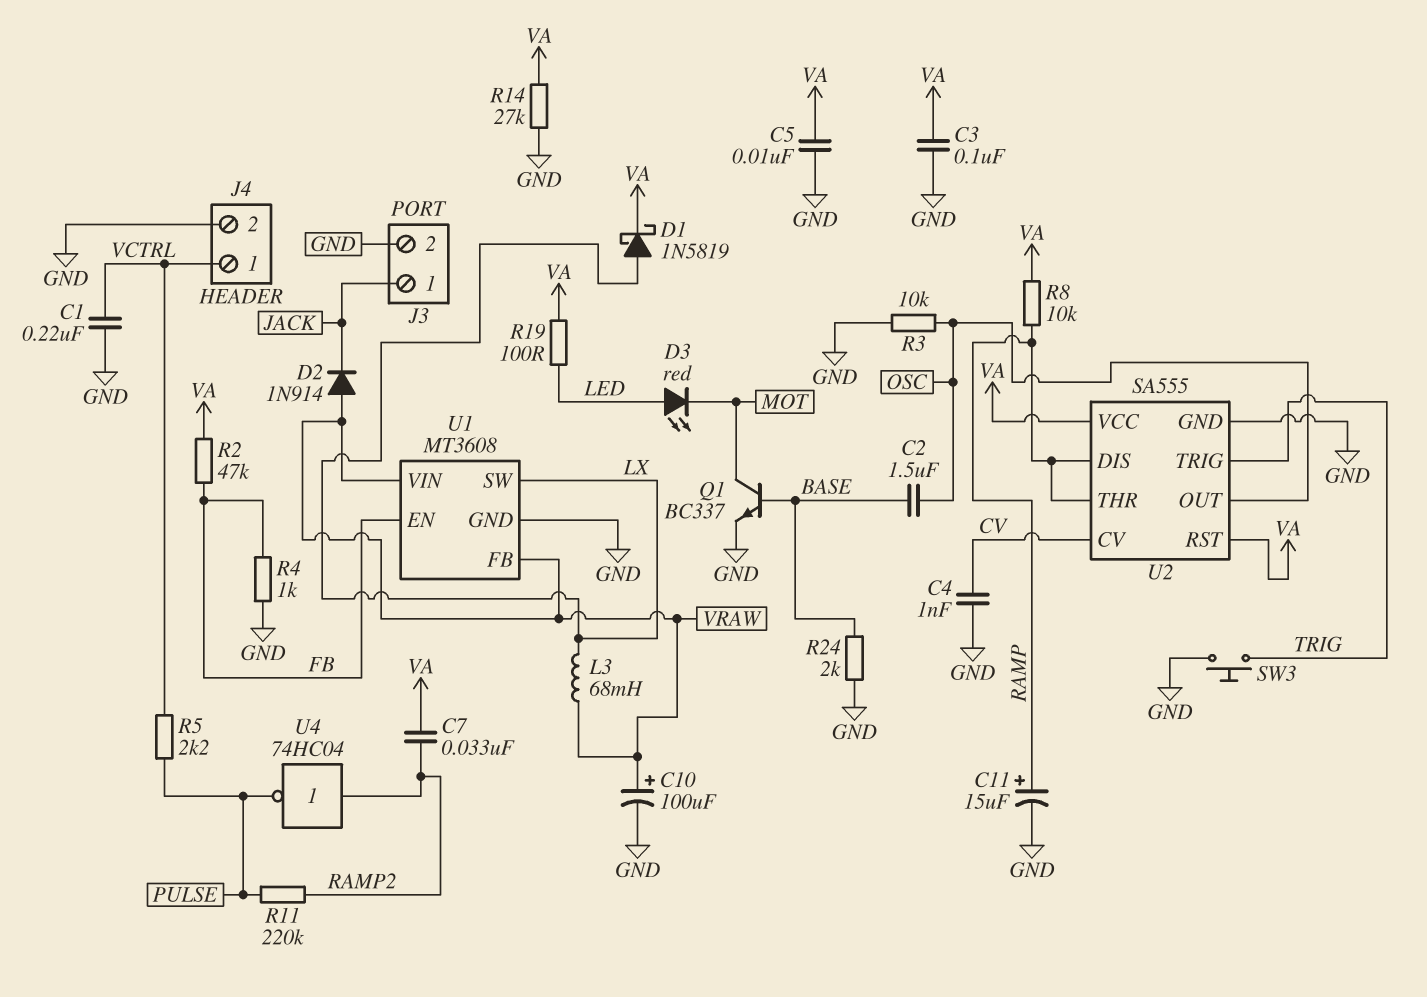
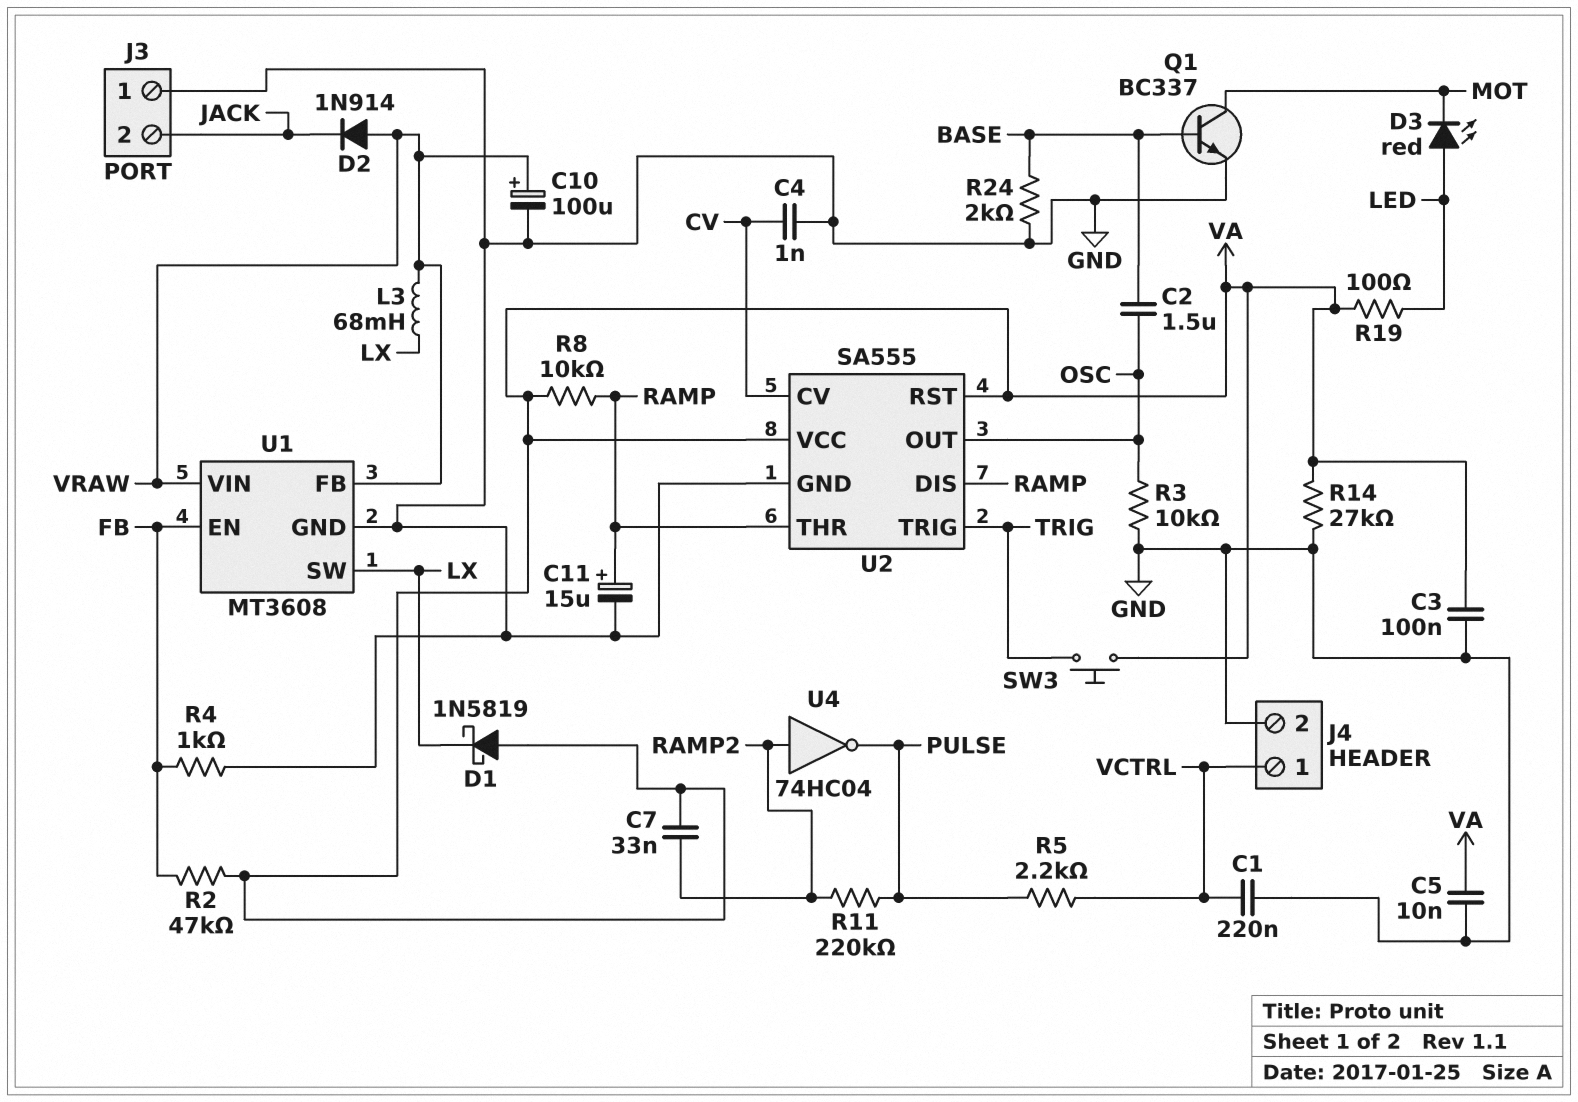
D1: schottky 1N5819 (A LX, K VA) -> schottky 1N5819 (A VA, K LX)
J3 pin 1: JACK -> GND
J3 pin 2: GND -> JACK
SW3: button (GND, TRIG) -> button (TRIG, VA)

